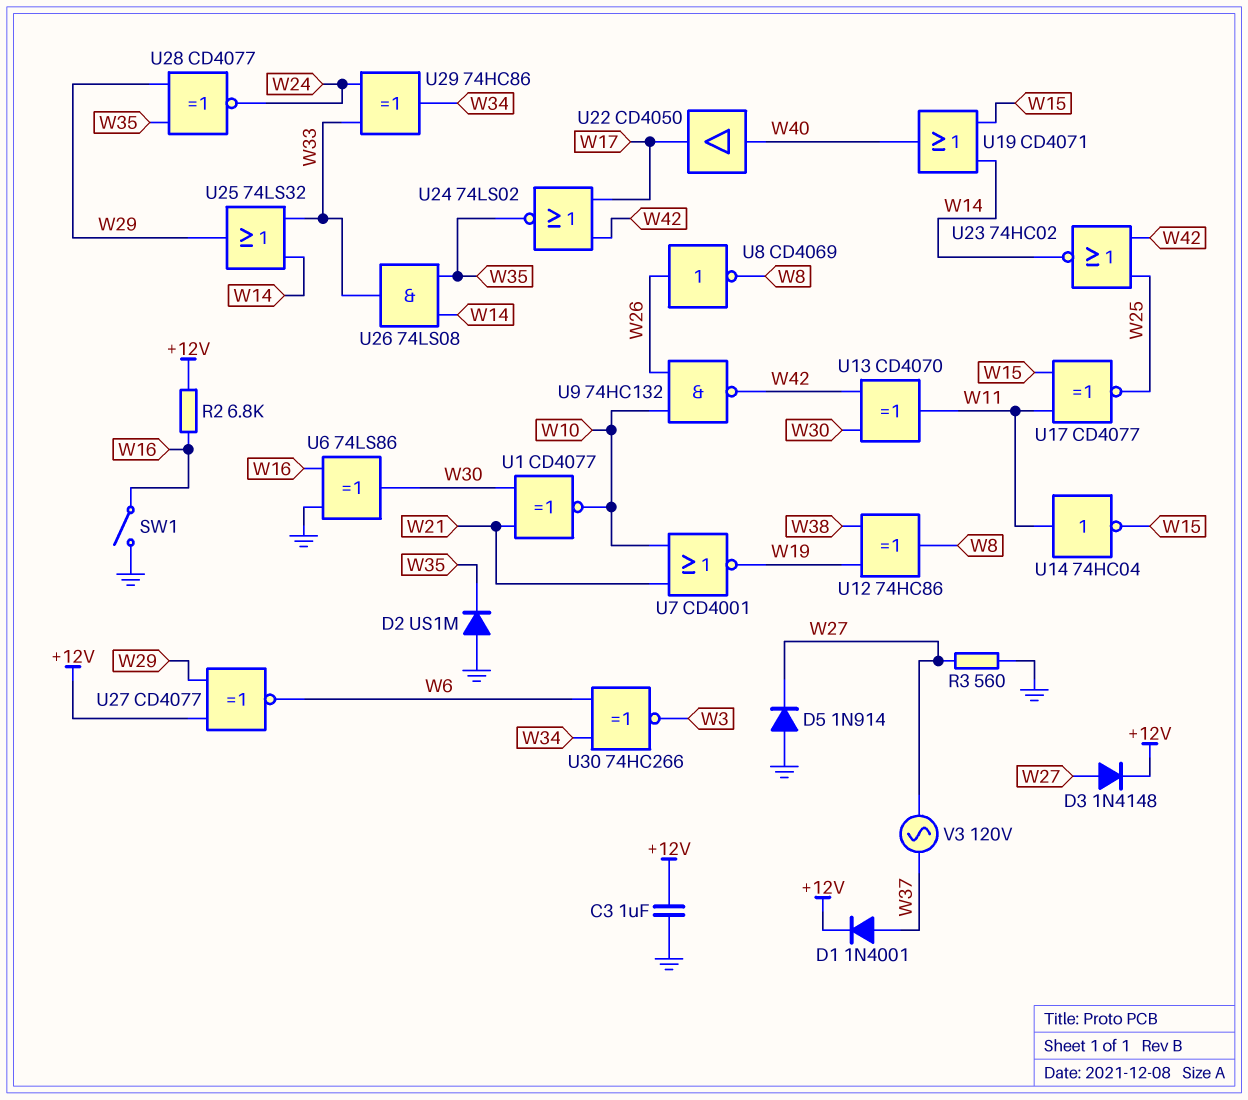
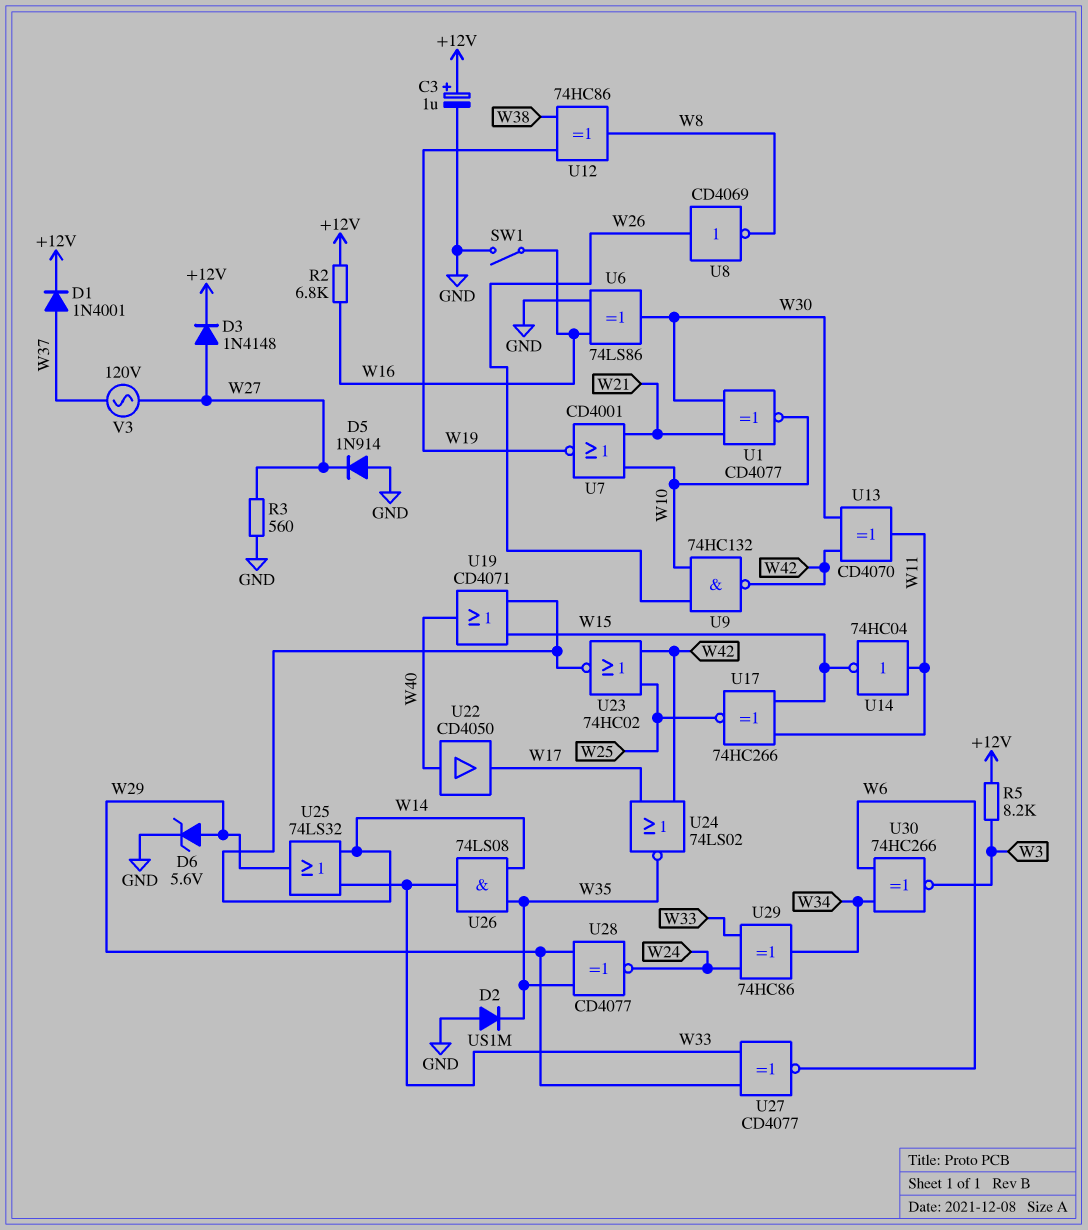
C3: 1uF (+12V, GND) -> 1uF (plus +12V, minus GND)
D6: none -> zener 5.6V (A W29, K GND)
R5: none -> 8.2k (+12V, W3)
U17: XNOR CD4077 (in W11, in W15, out W25) -> XNOR 74HC266 (in W11, in W15, out W25)
U27: XNOR CD4077 (in +12V, in W29, out W6) -> XNOR CD4077 (in W29, in W33, out W6)

